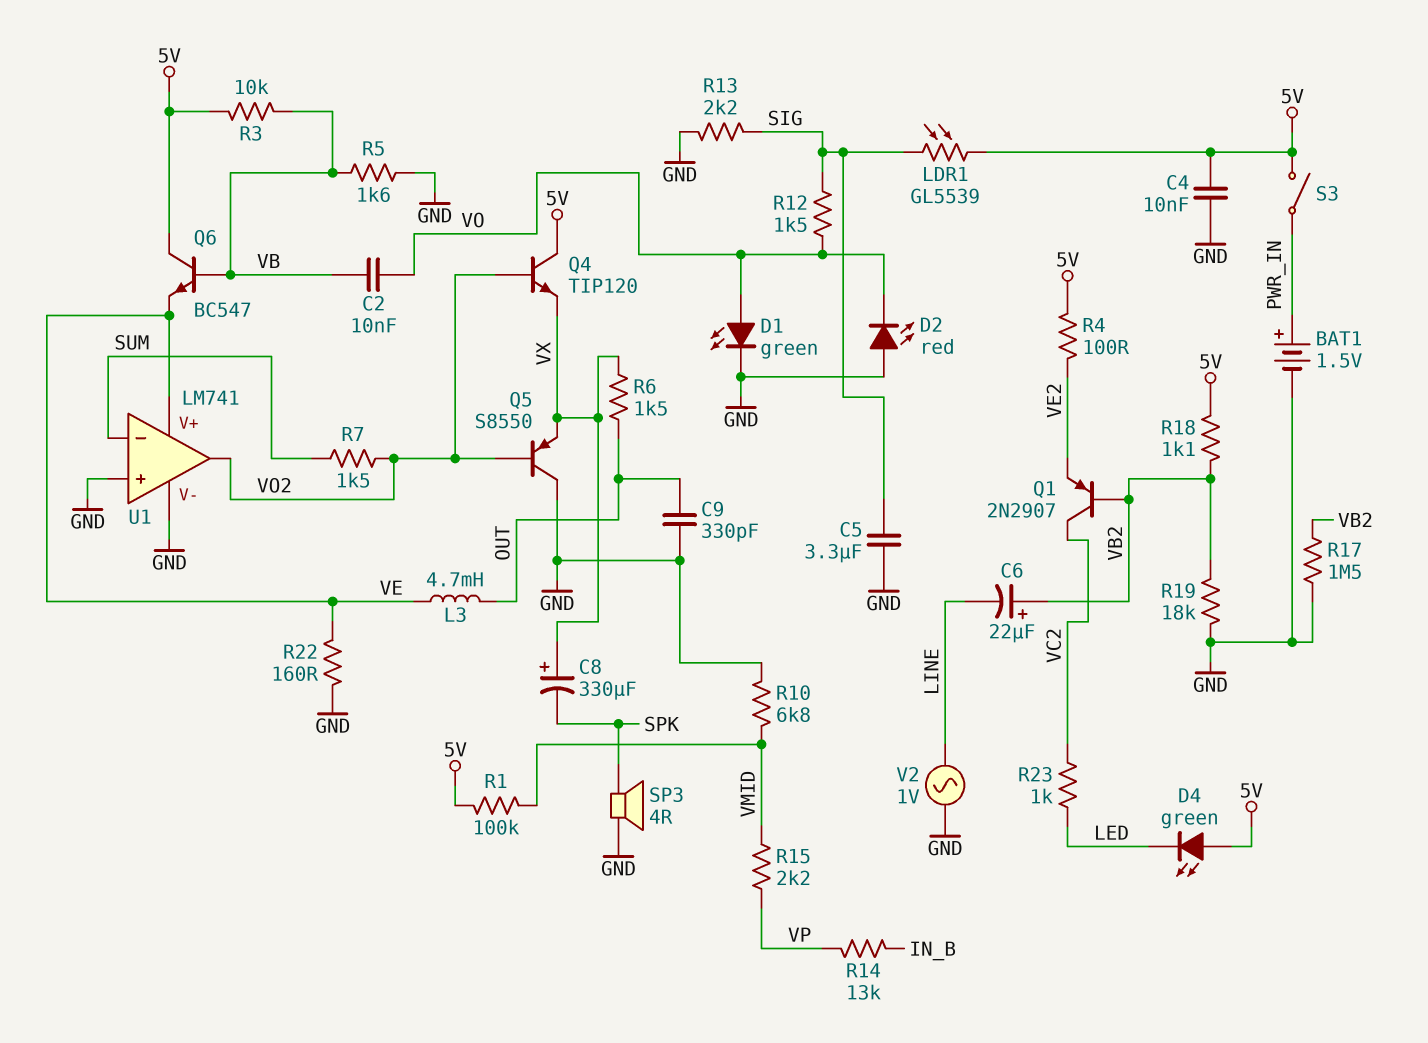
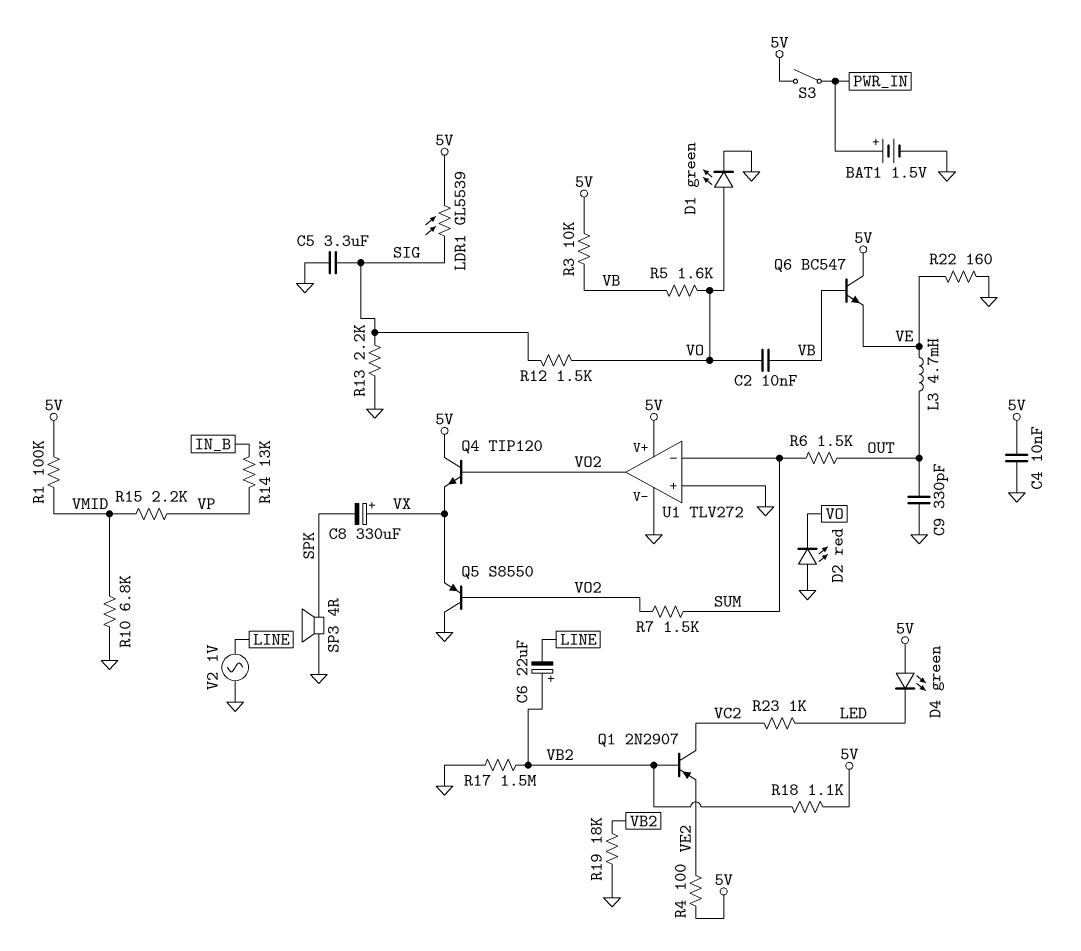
R5: 1.6k (GND, VB) -> 1.6k (VB, VO)
R6: 1.5k (OUT, VX) -> 1.5k (OUT, SUM)
U1: LM741 -> TLV272
U1 pin V+: VE -> 5V

